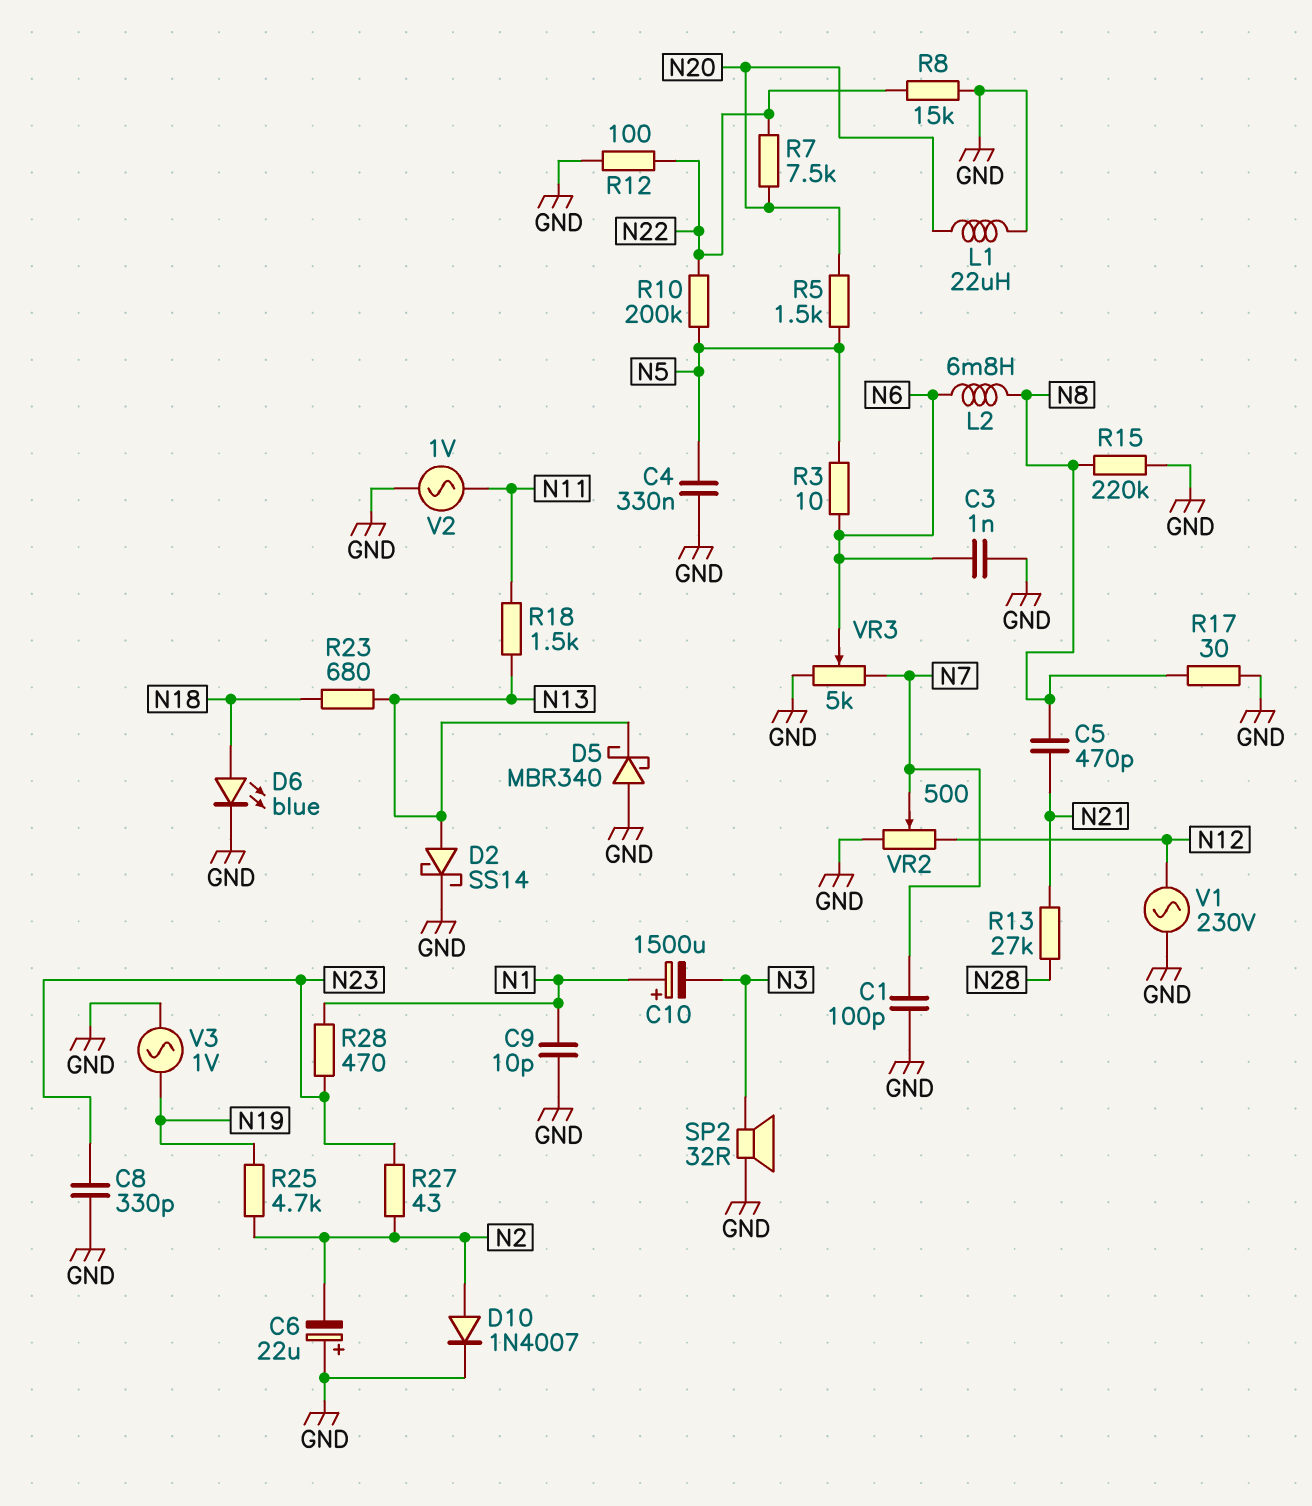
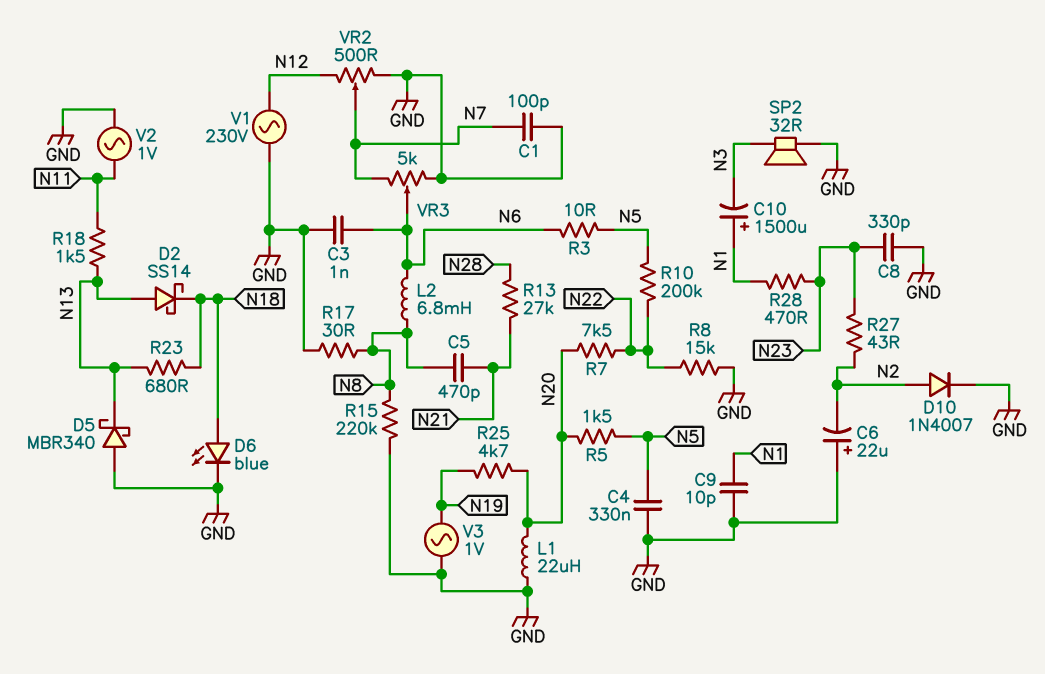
D2: schottky SS14 (A N13, K GND) -> schottky SS14 (A N13, K N18)
R12: 100 (GND, N22) -> none
R25: 4.7k (N2, N19) -> 4.7k (N19, N20)

